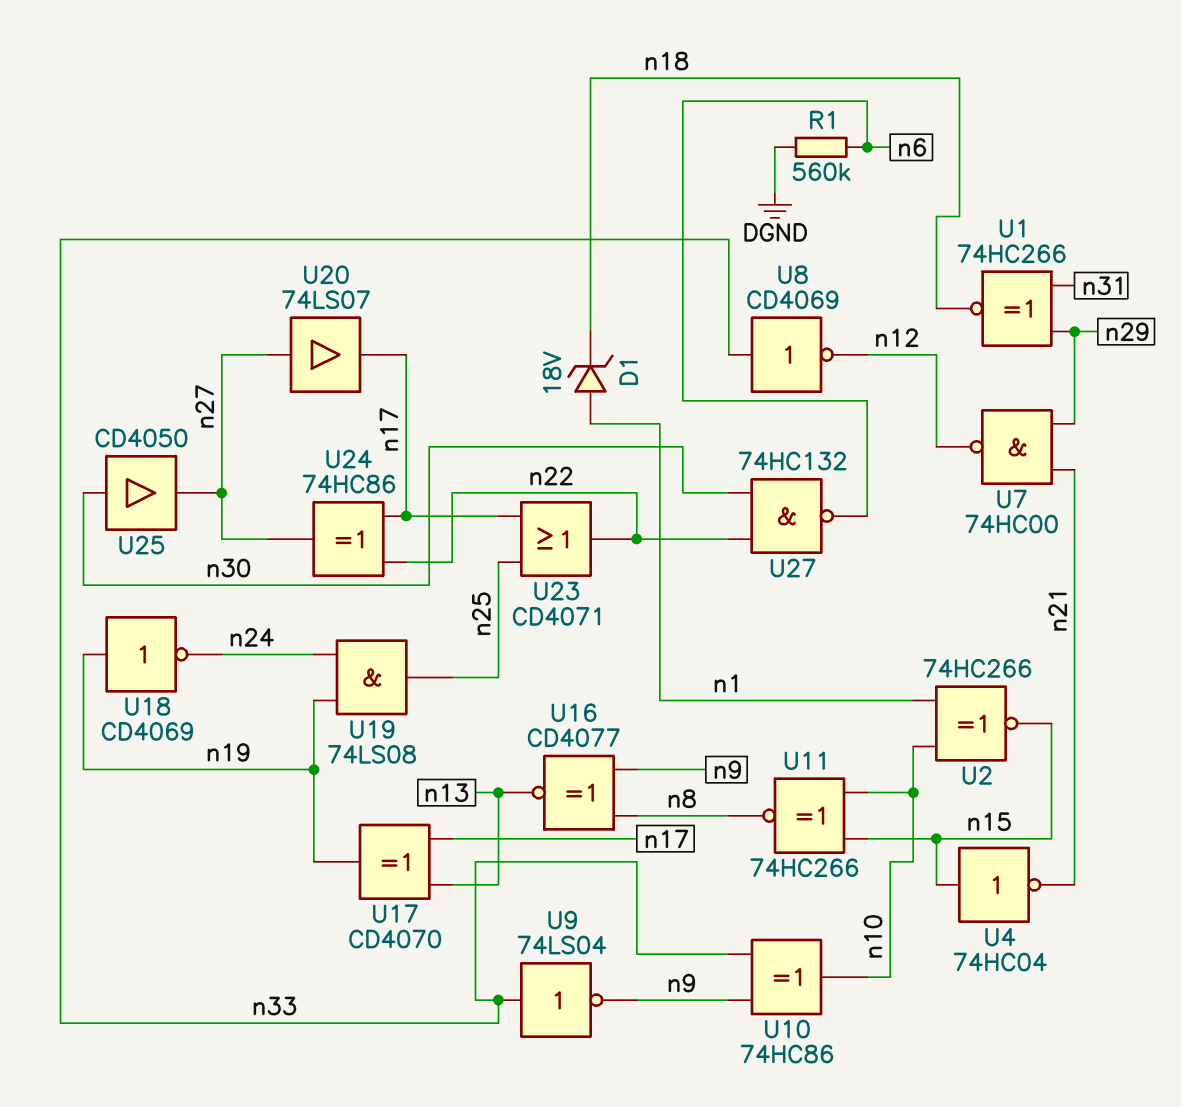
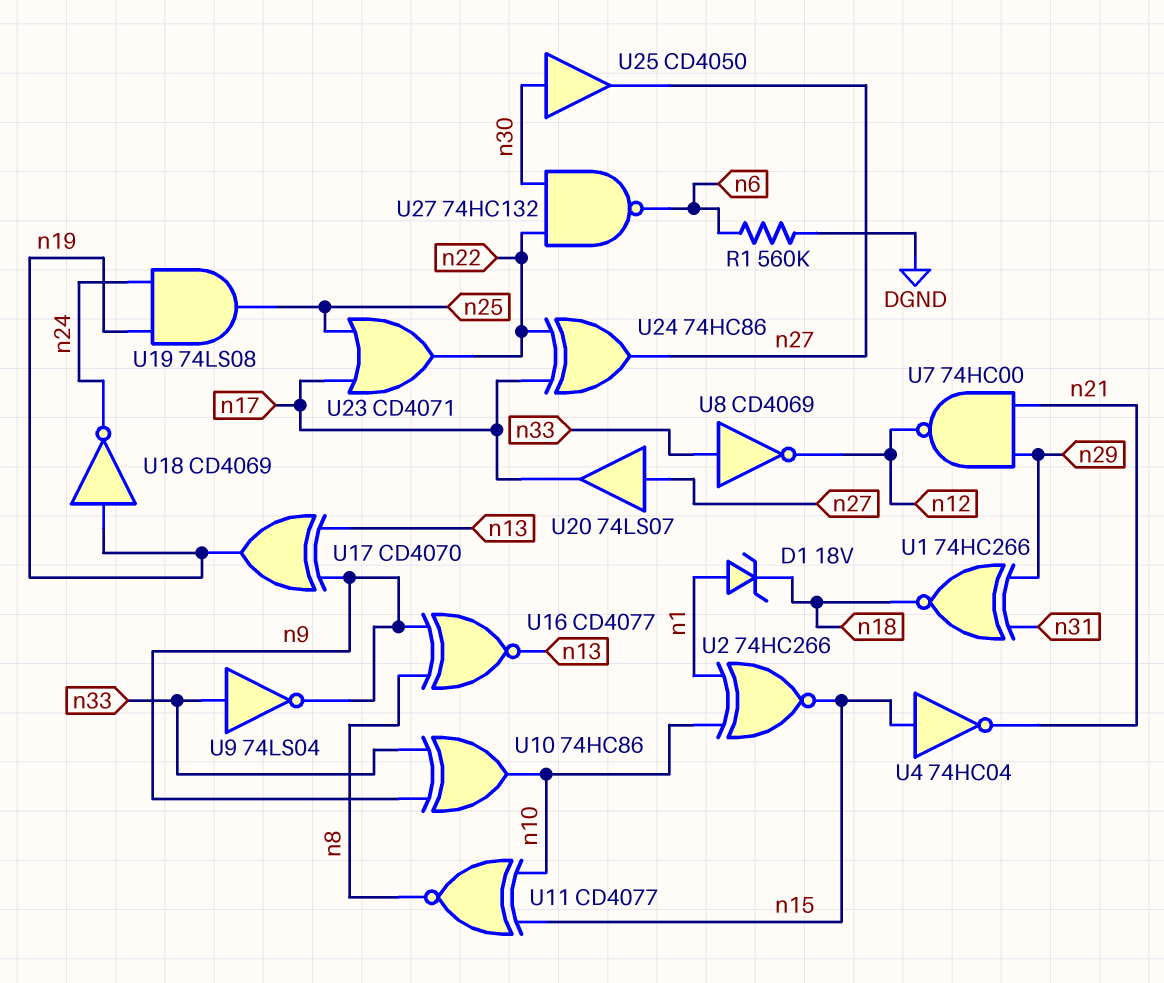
U11: XNOR 74HC266 (in n10, in n15, out n8) -> XNOR CD4077 (in n10, in n15, out n8)
U17: XOR CD4070 (in n13, in n17, out n19) -> XOR CD4070 (in n9, in n13, out n19)

